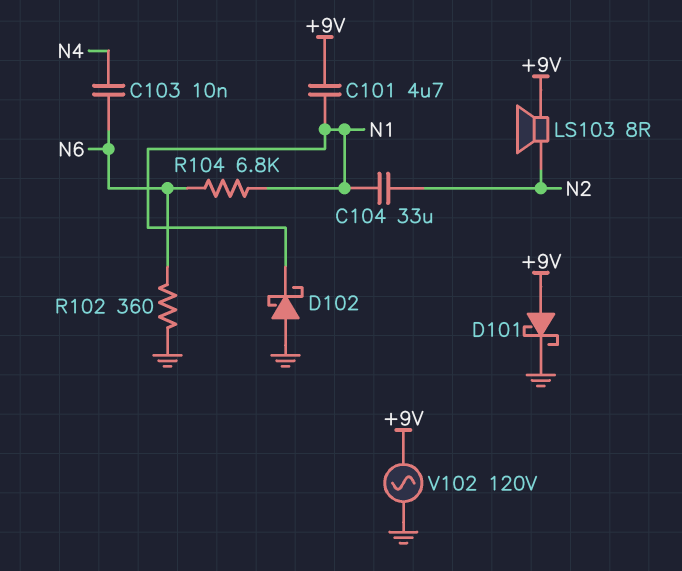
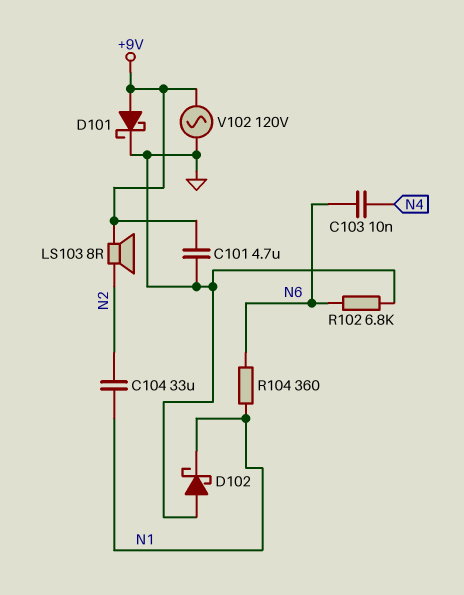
C101: 4.7uF (+9V, N1) -> 4.7uF (+9V, GND)
R102: 360 (GND, N6) -> 6.8k (GND, N6)
R104: 6.8k (N1, N6) -> 360 (N1, N6)

